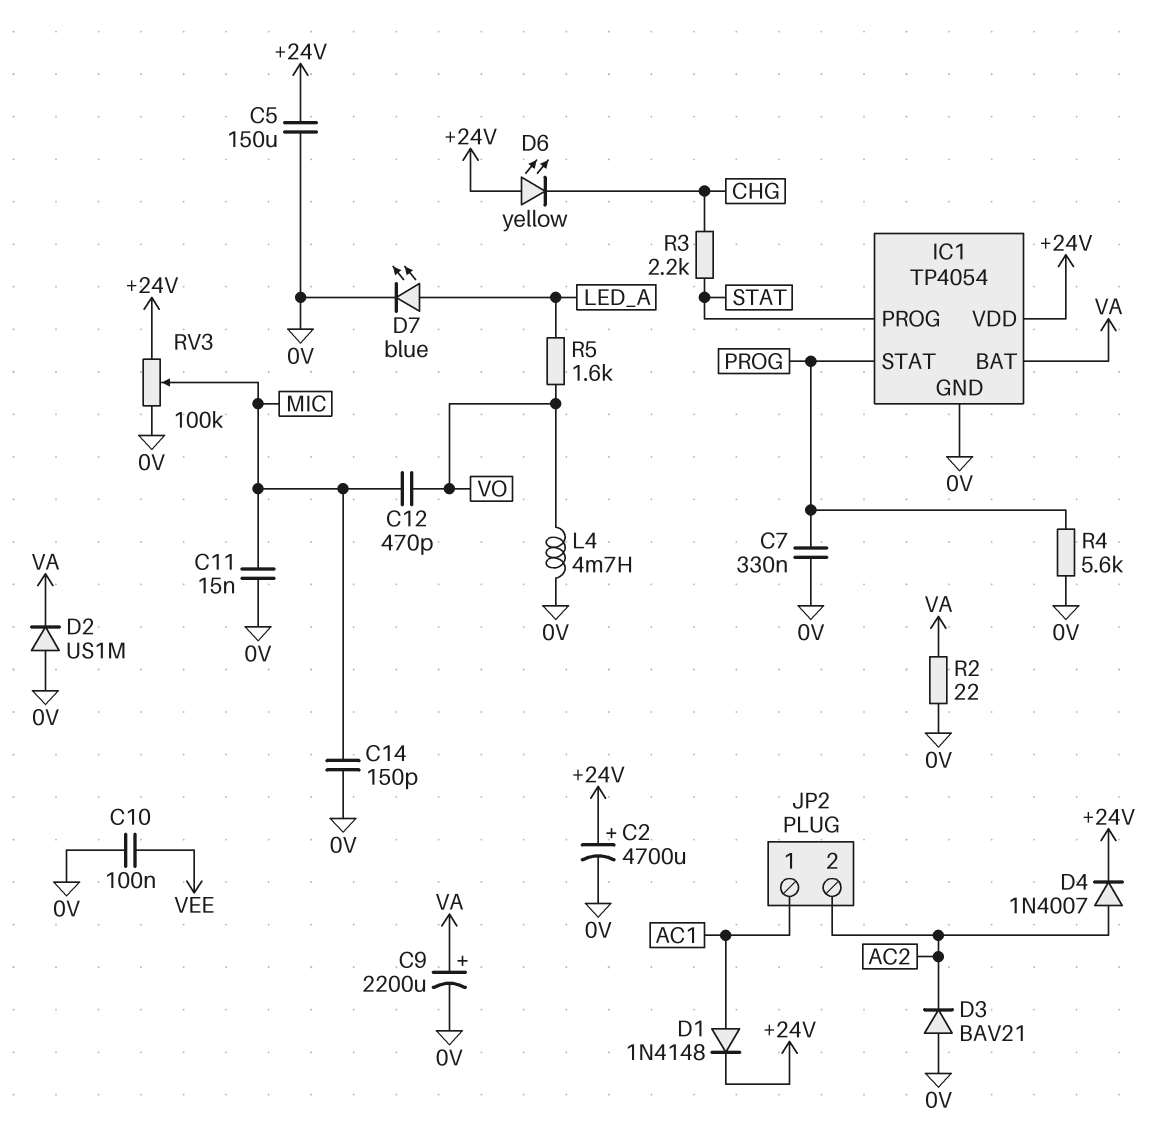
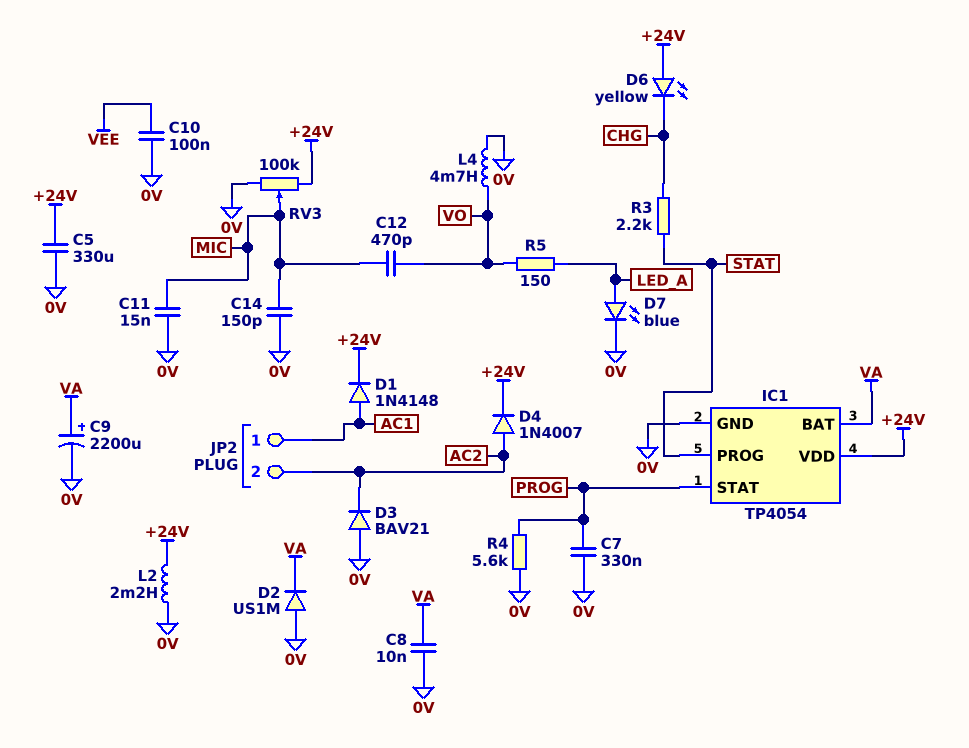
C2: 4700uF (plus +24V, minus 0V) -> none
C5: 150uF (+24V, 0V) -> 330uF (+24V, 0V)
C8: none -> 10nF (0V, VA)
L2: none -> 2.2mH (+24V, 0V)
R2: 22 (0V, VA) -> none
R5: 1.6k (LED_A, VO) -> 150 (LED_A, VO)

